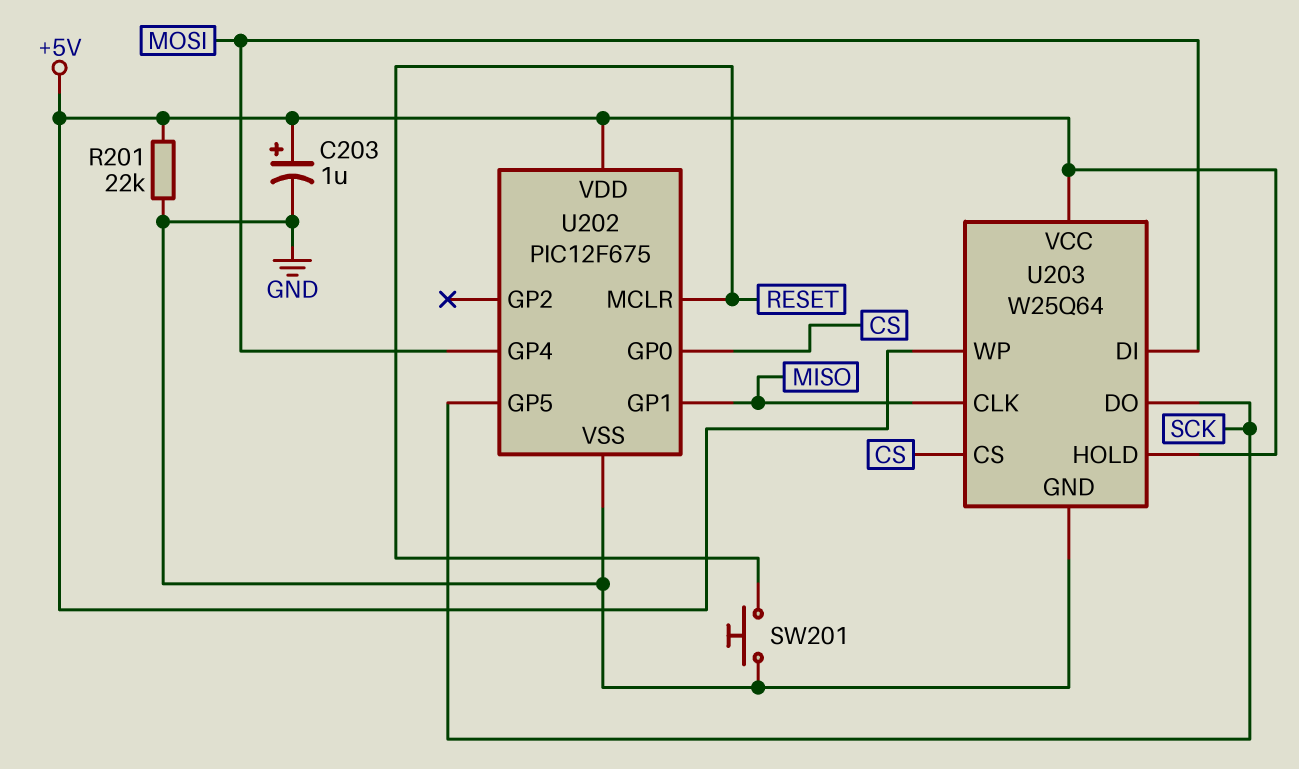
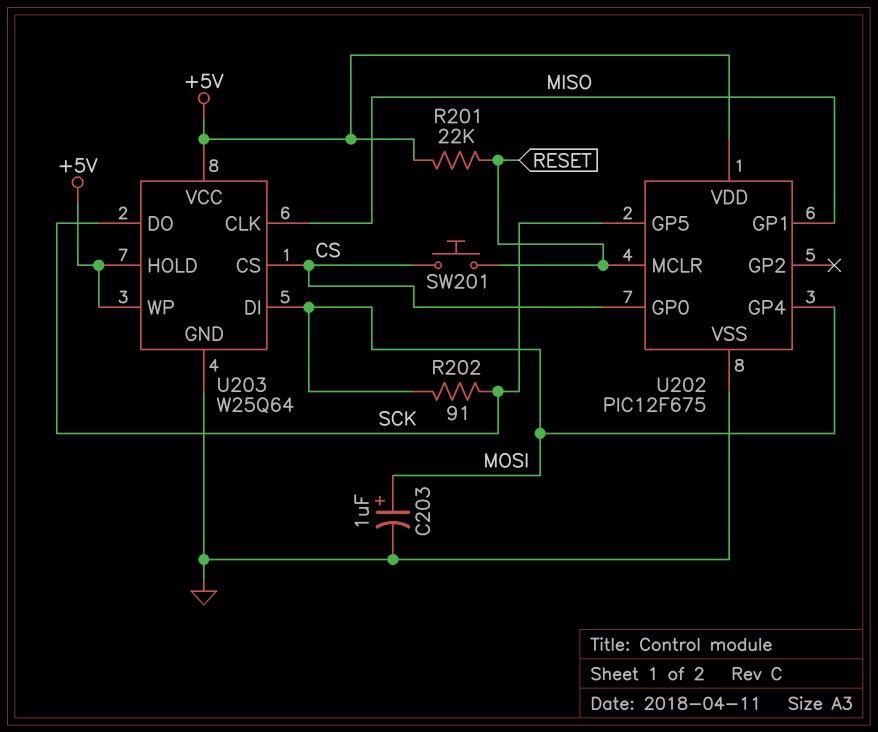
C203: 1uF (plus +5V, minus GND) -> 1uF (plus MOSI, minus GND)
R201: 22k (+5V, GND) -> 22k (+5V, RESET)
R202: none -> 91 (MOSI, SCK)
SW201: button (GND, RESET) -> button (CS, RESET)

